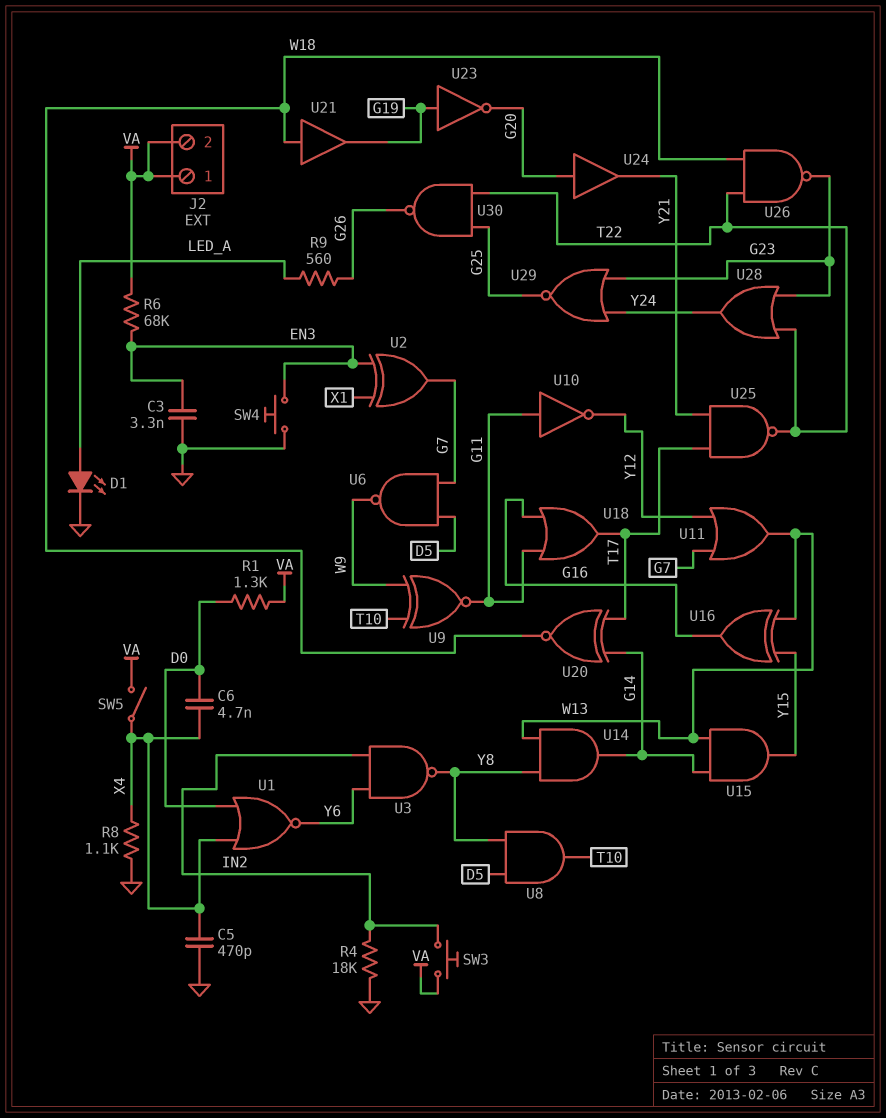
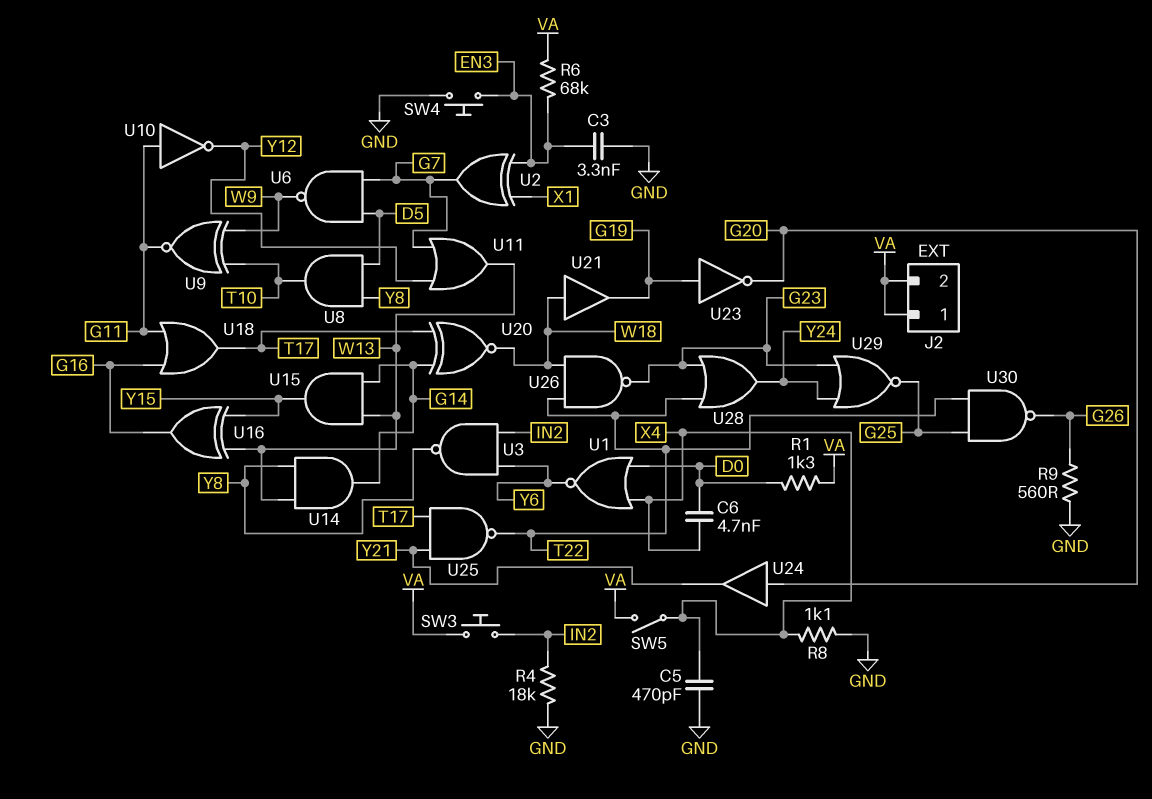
D1: LED (A LED_A, K GND) -> none
R9: 560 (G26, LED_A) -> 560 (G26, GND)

